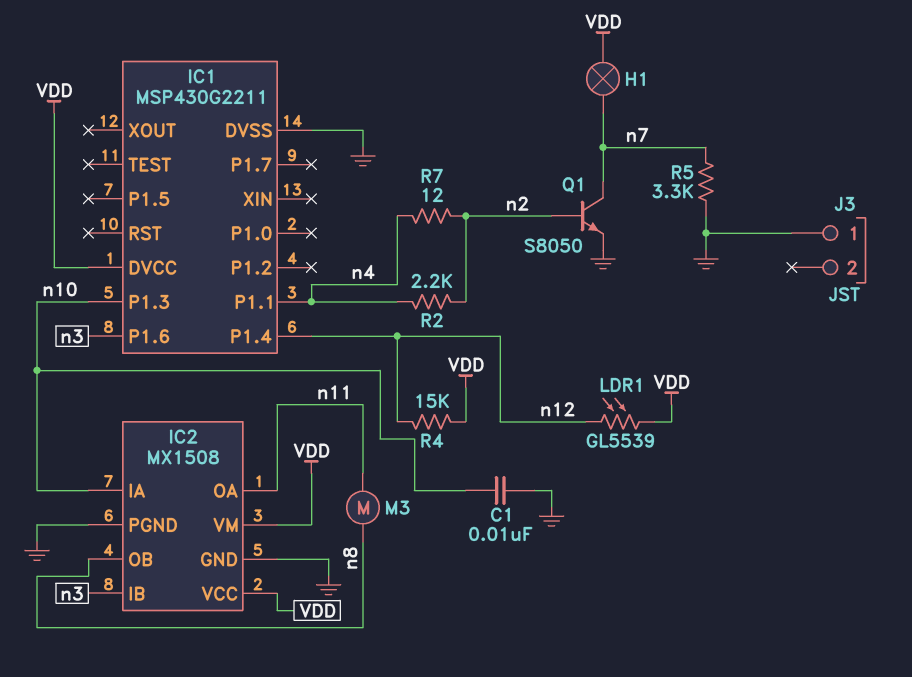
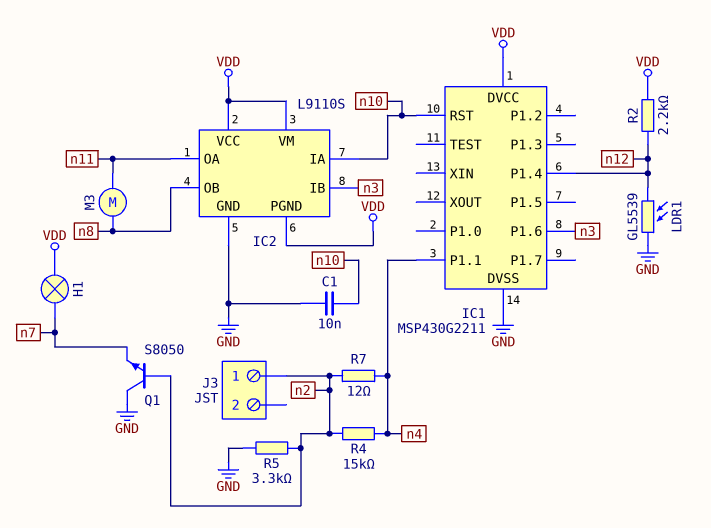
IC1 pin P1.3: n10 -> none
IC1 pin RST: none -> n10
IC2: MX1508 -> L9110S
IC2 pin PGND: GND -> VDD
J3 pin 1: GND -> n2
LDR1: GL5539 (VDD, n12) -> GL5539 (GND, n12)
Q1: NPN S8050 (B n2, C n7, E GND) -> NPN S8050 (B n2, C GND, E n7)
R2: 2.2k (n2, n4) -> 2.2k (VDD, n12)
R4: 15k (VDD, n12) -> 15k (n2, n4)
R5: 3.3k (GND, n7) -> 3.3k (GND, n2)

